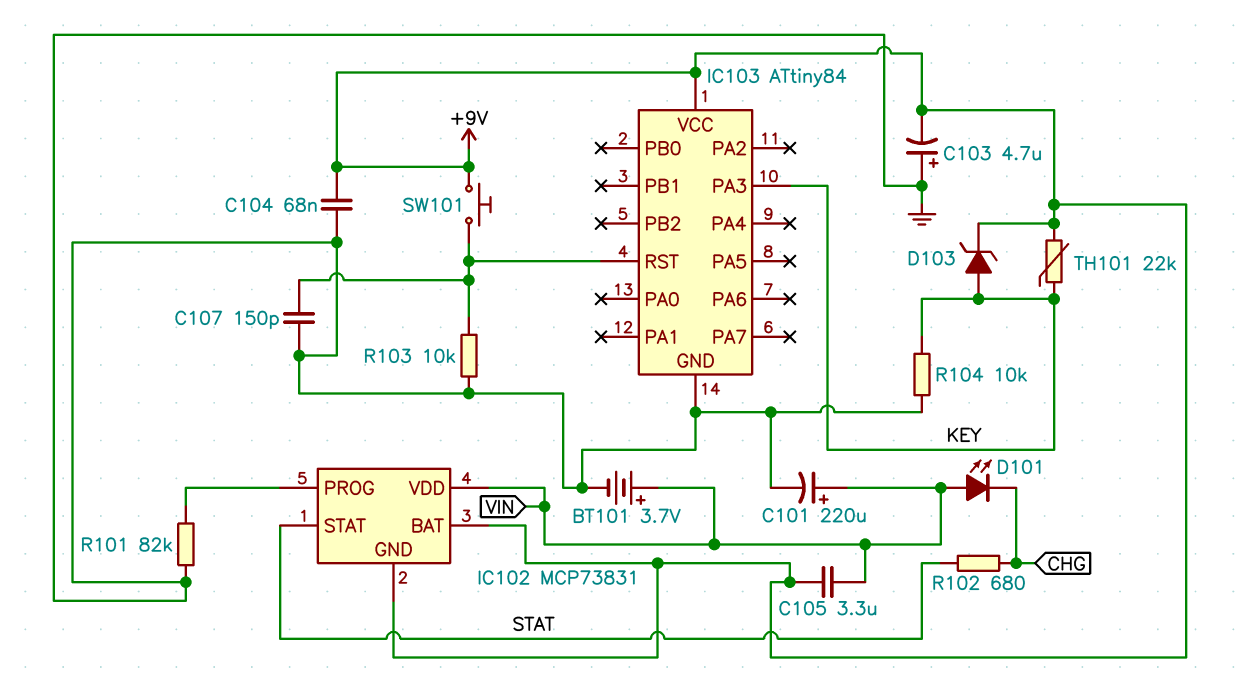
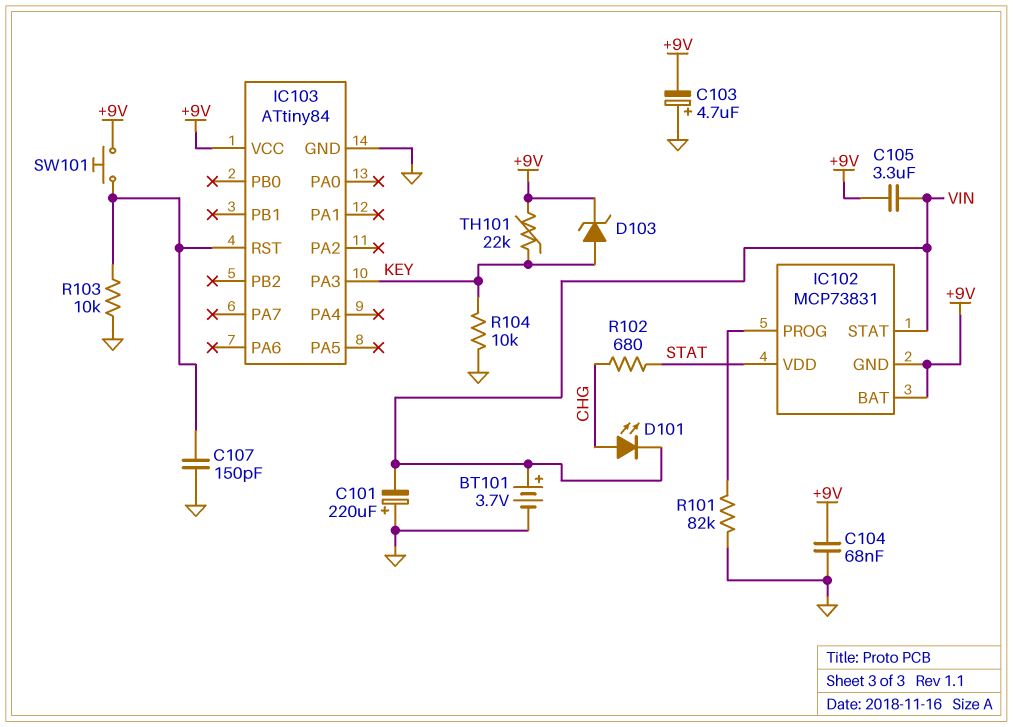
C101: 220uF (plus VIN, minus GND) -> 220uF (plus GND, minus VIN)
D101: LED (A VIN, K CHG) -> LED (A CHG, K VIN)
IC102 pin STAT: STAT -> VIN
IC102 pin VDD: VIN -> STAT

